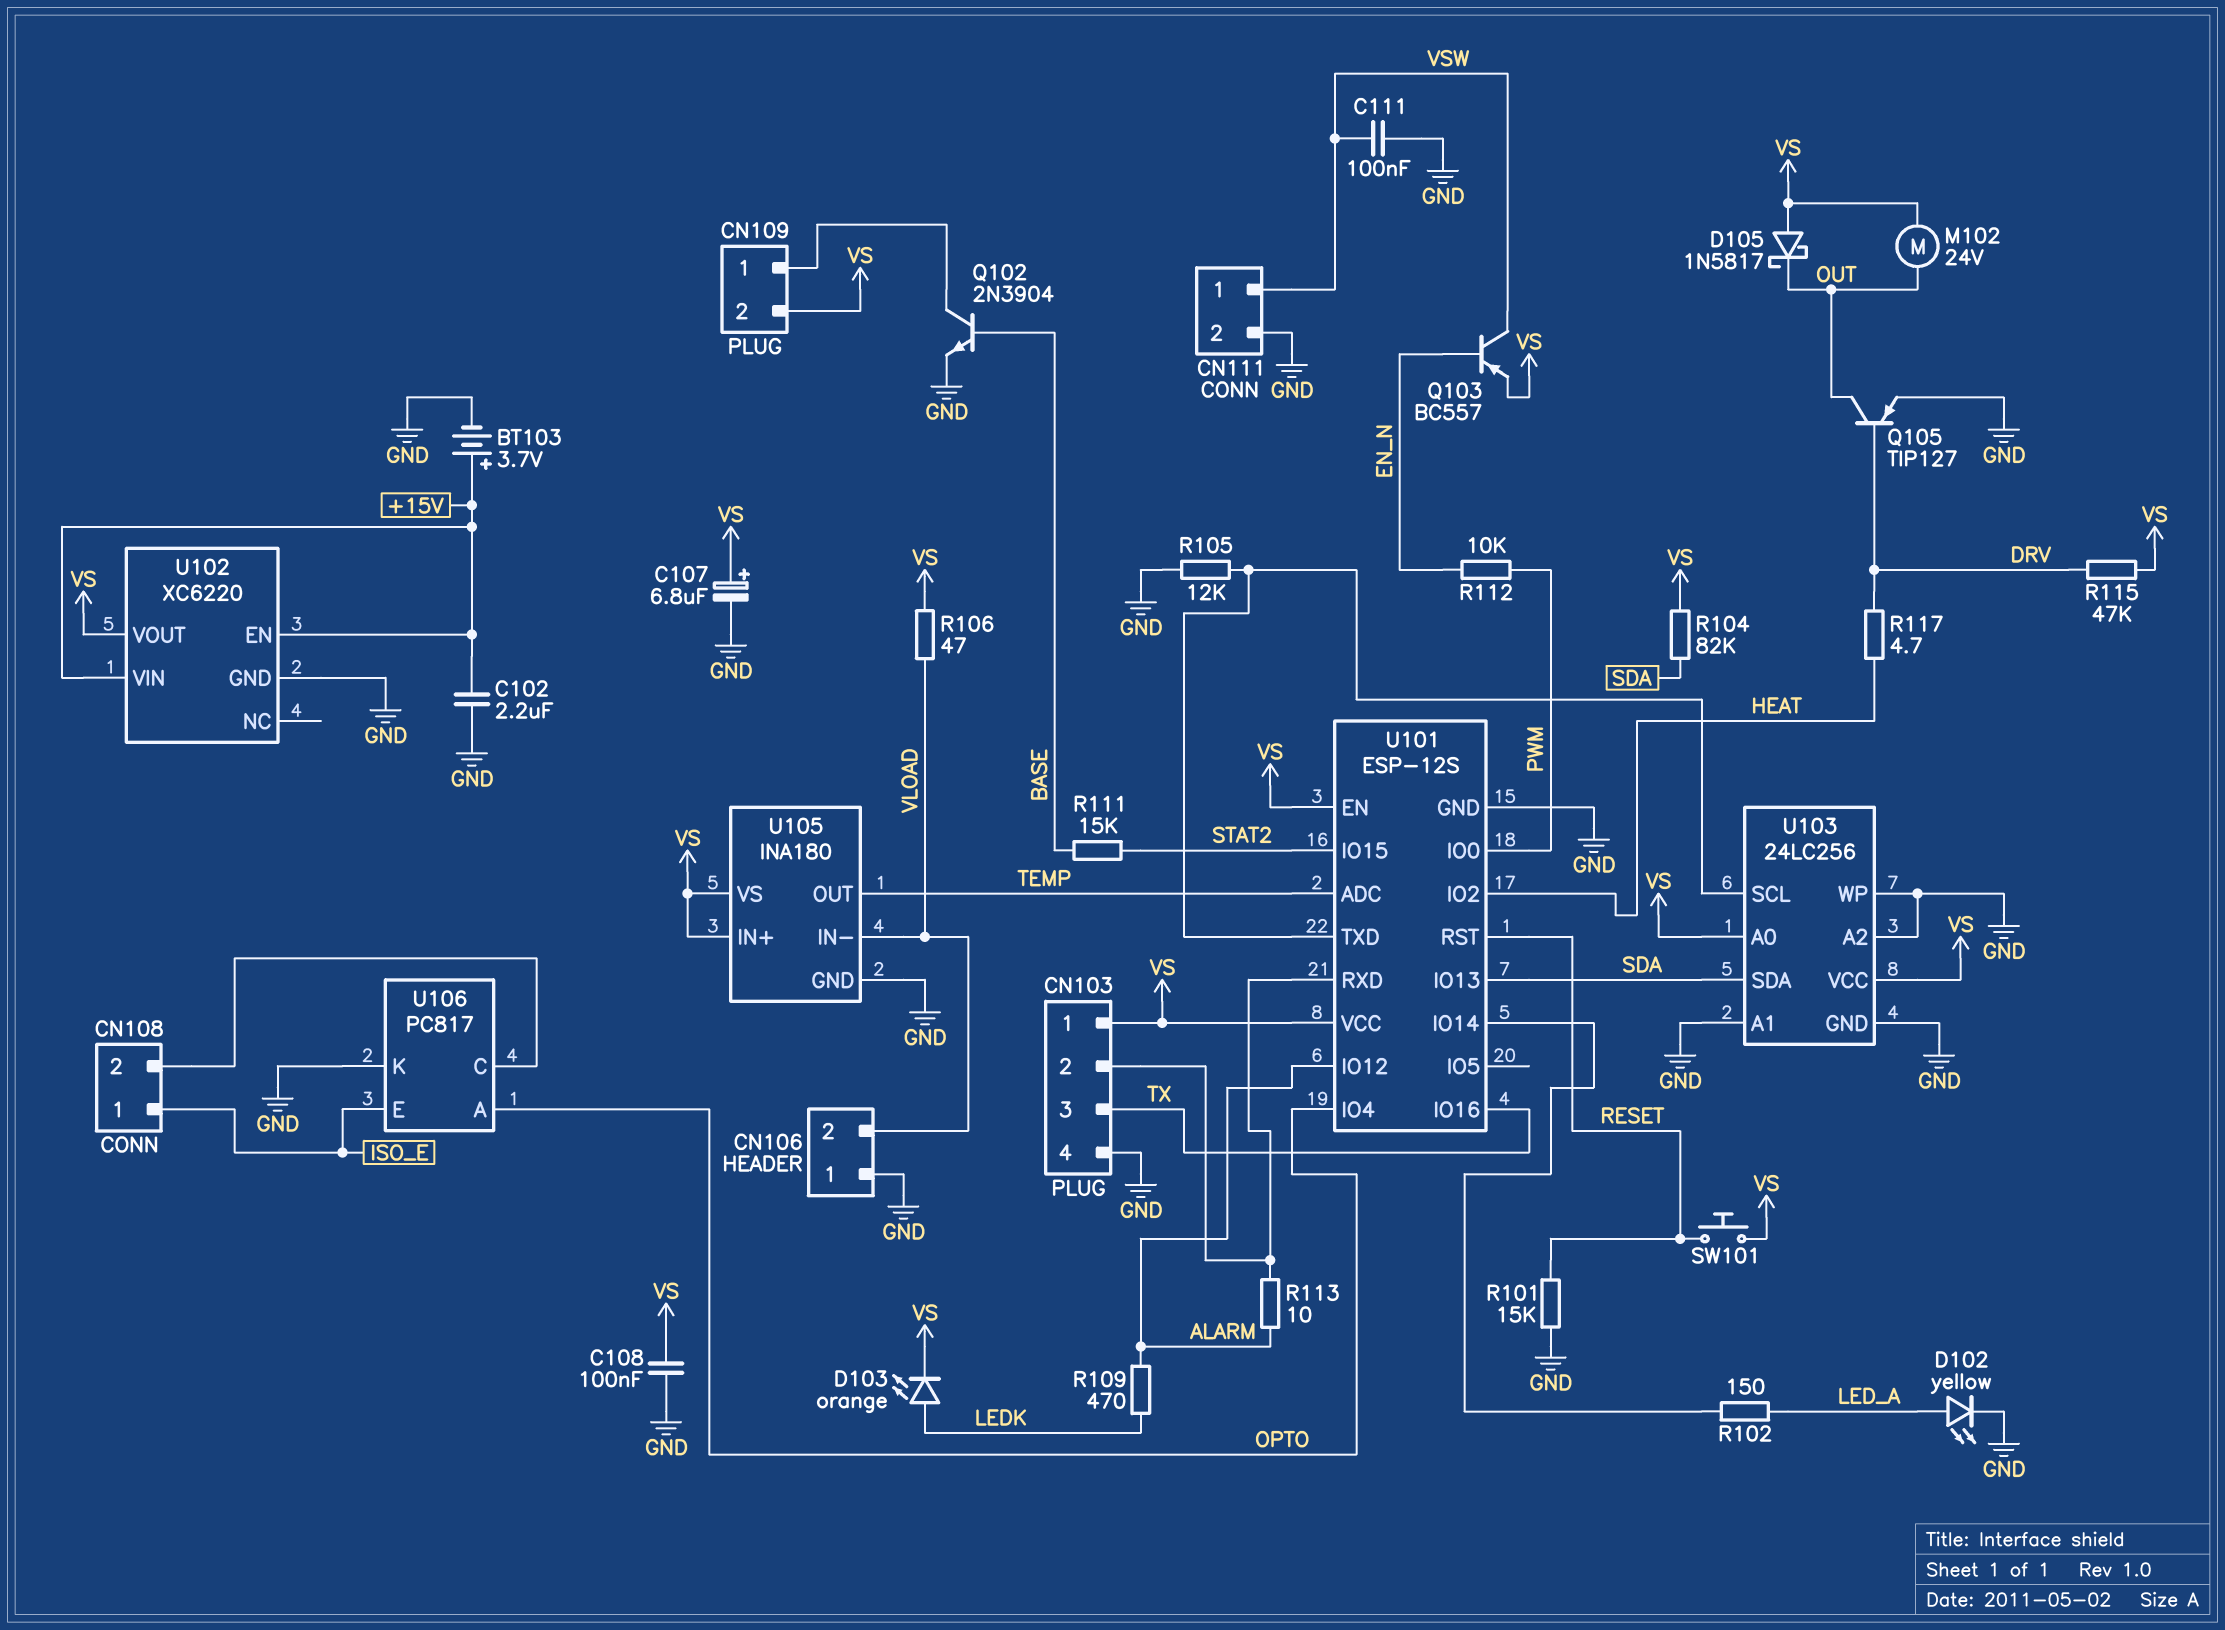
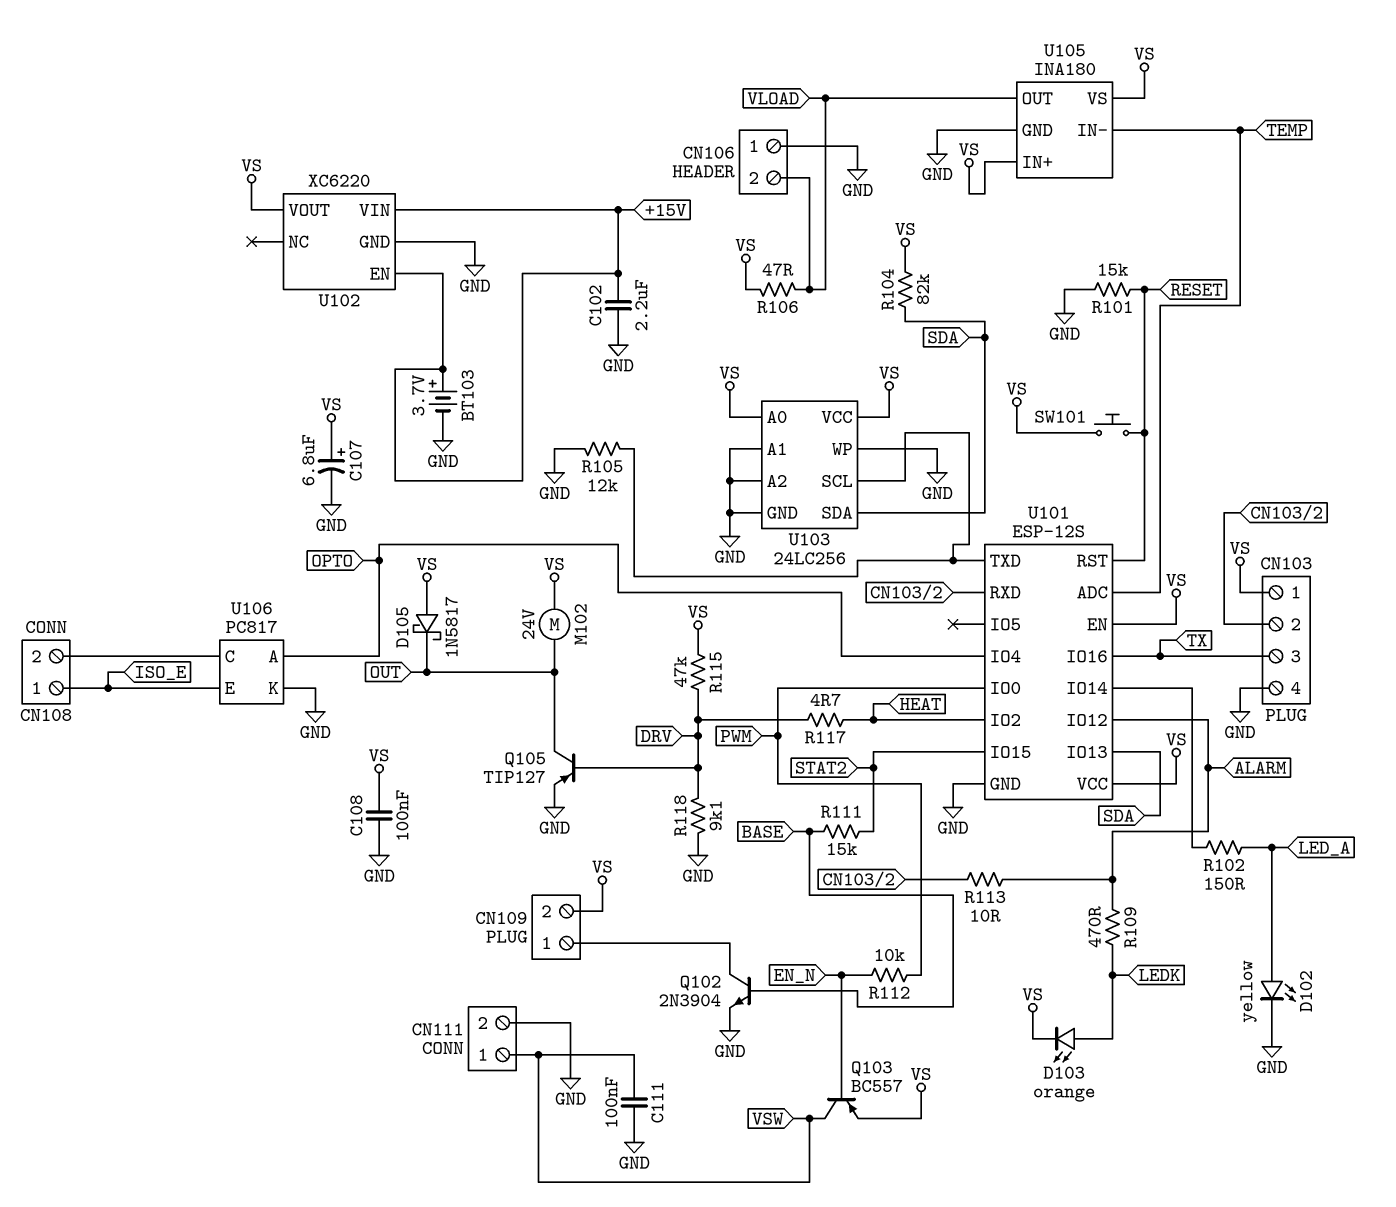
R118: none -> 9.1k (DRV, GND)
U105 pin IN-: VLOAD -> TEMP
U105 pin OUT: TEMP -> VLOAD

